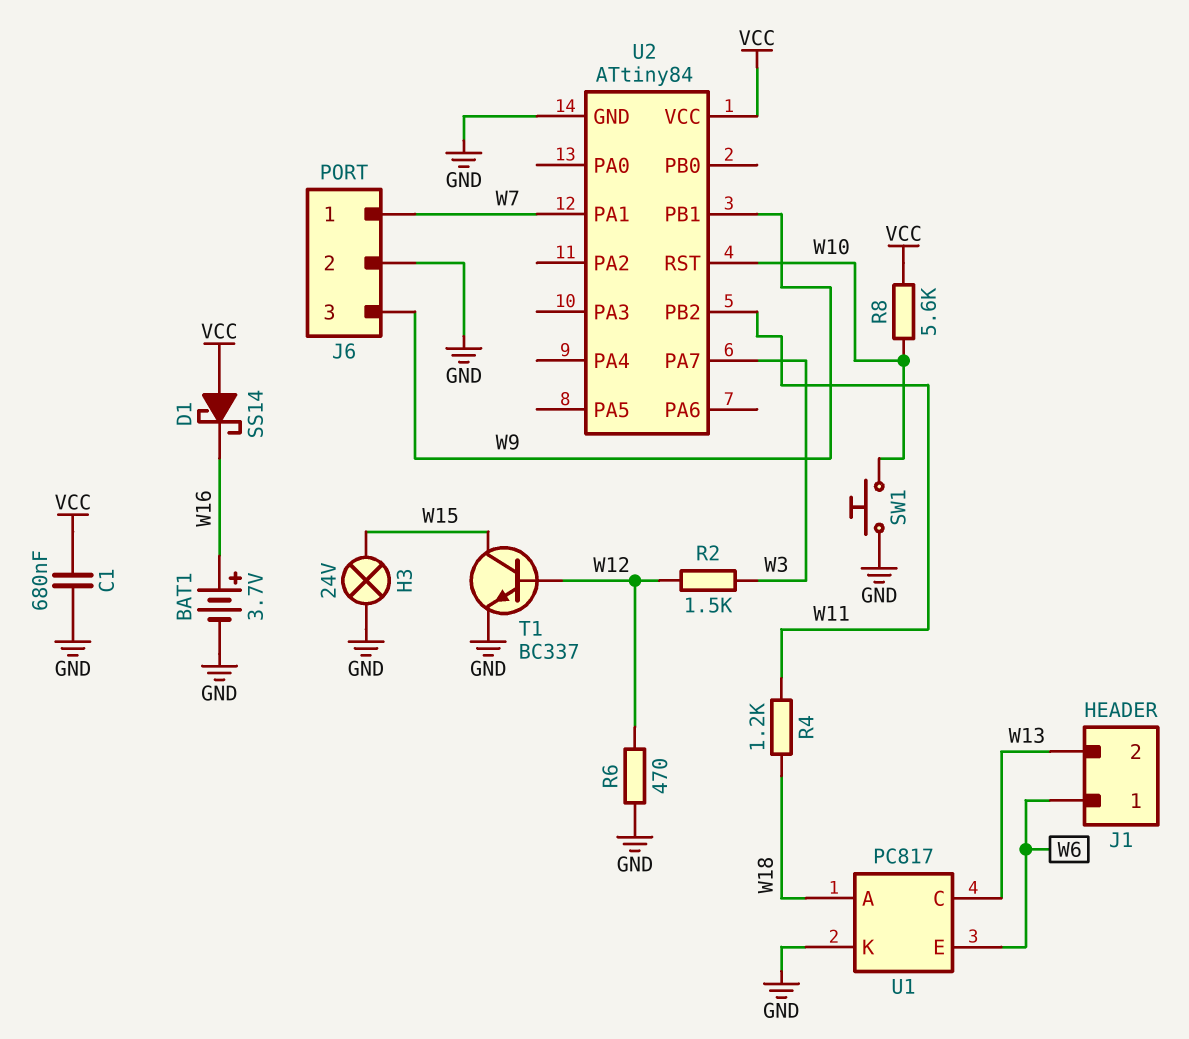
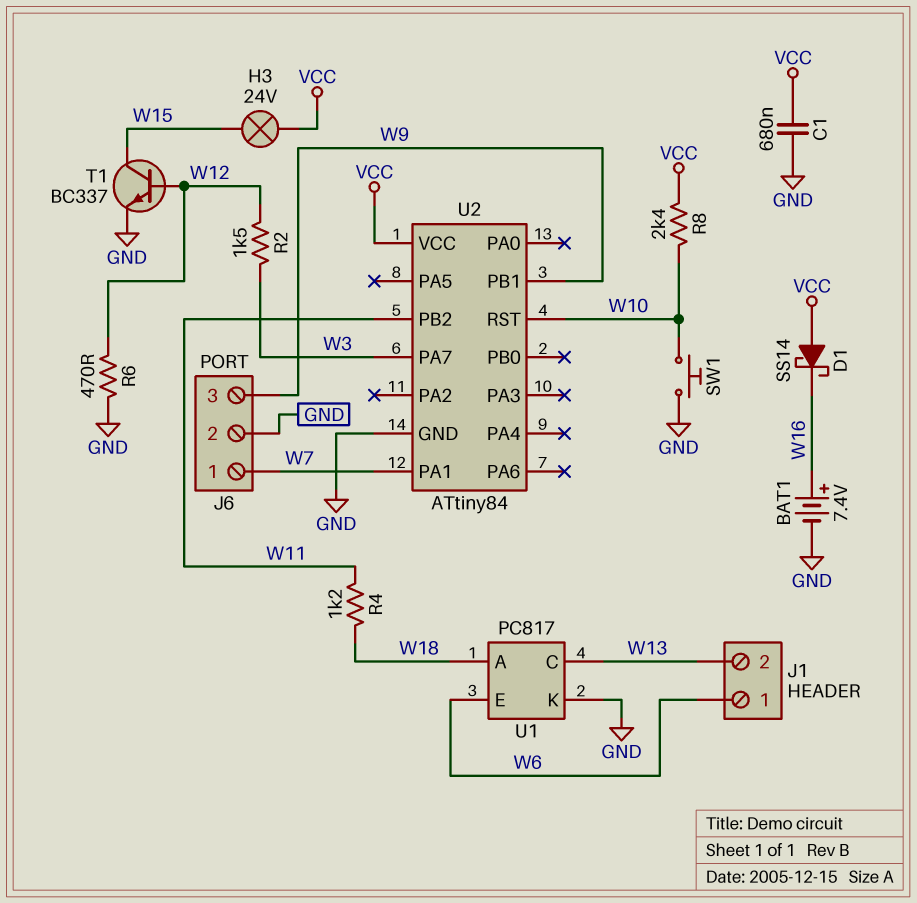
BAT1: 3.7V (plus W16, minus GND) -> 7.4V (plus W16, minus GND)
H3: lamp 24V (GND, W15) -> lamp 24V (VCC, W15)
R8: 5.6k (VCC, W10) -> 2.4k (VCC, W10)

